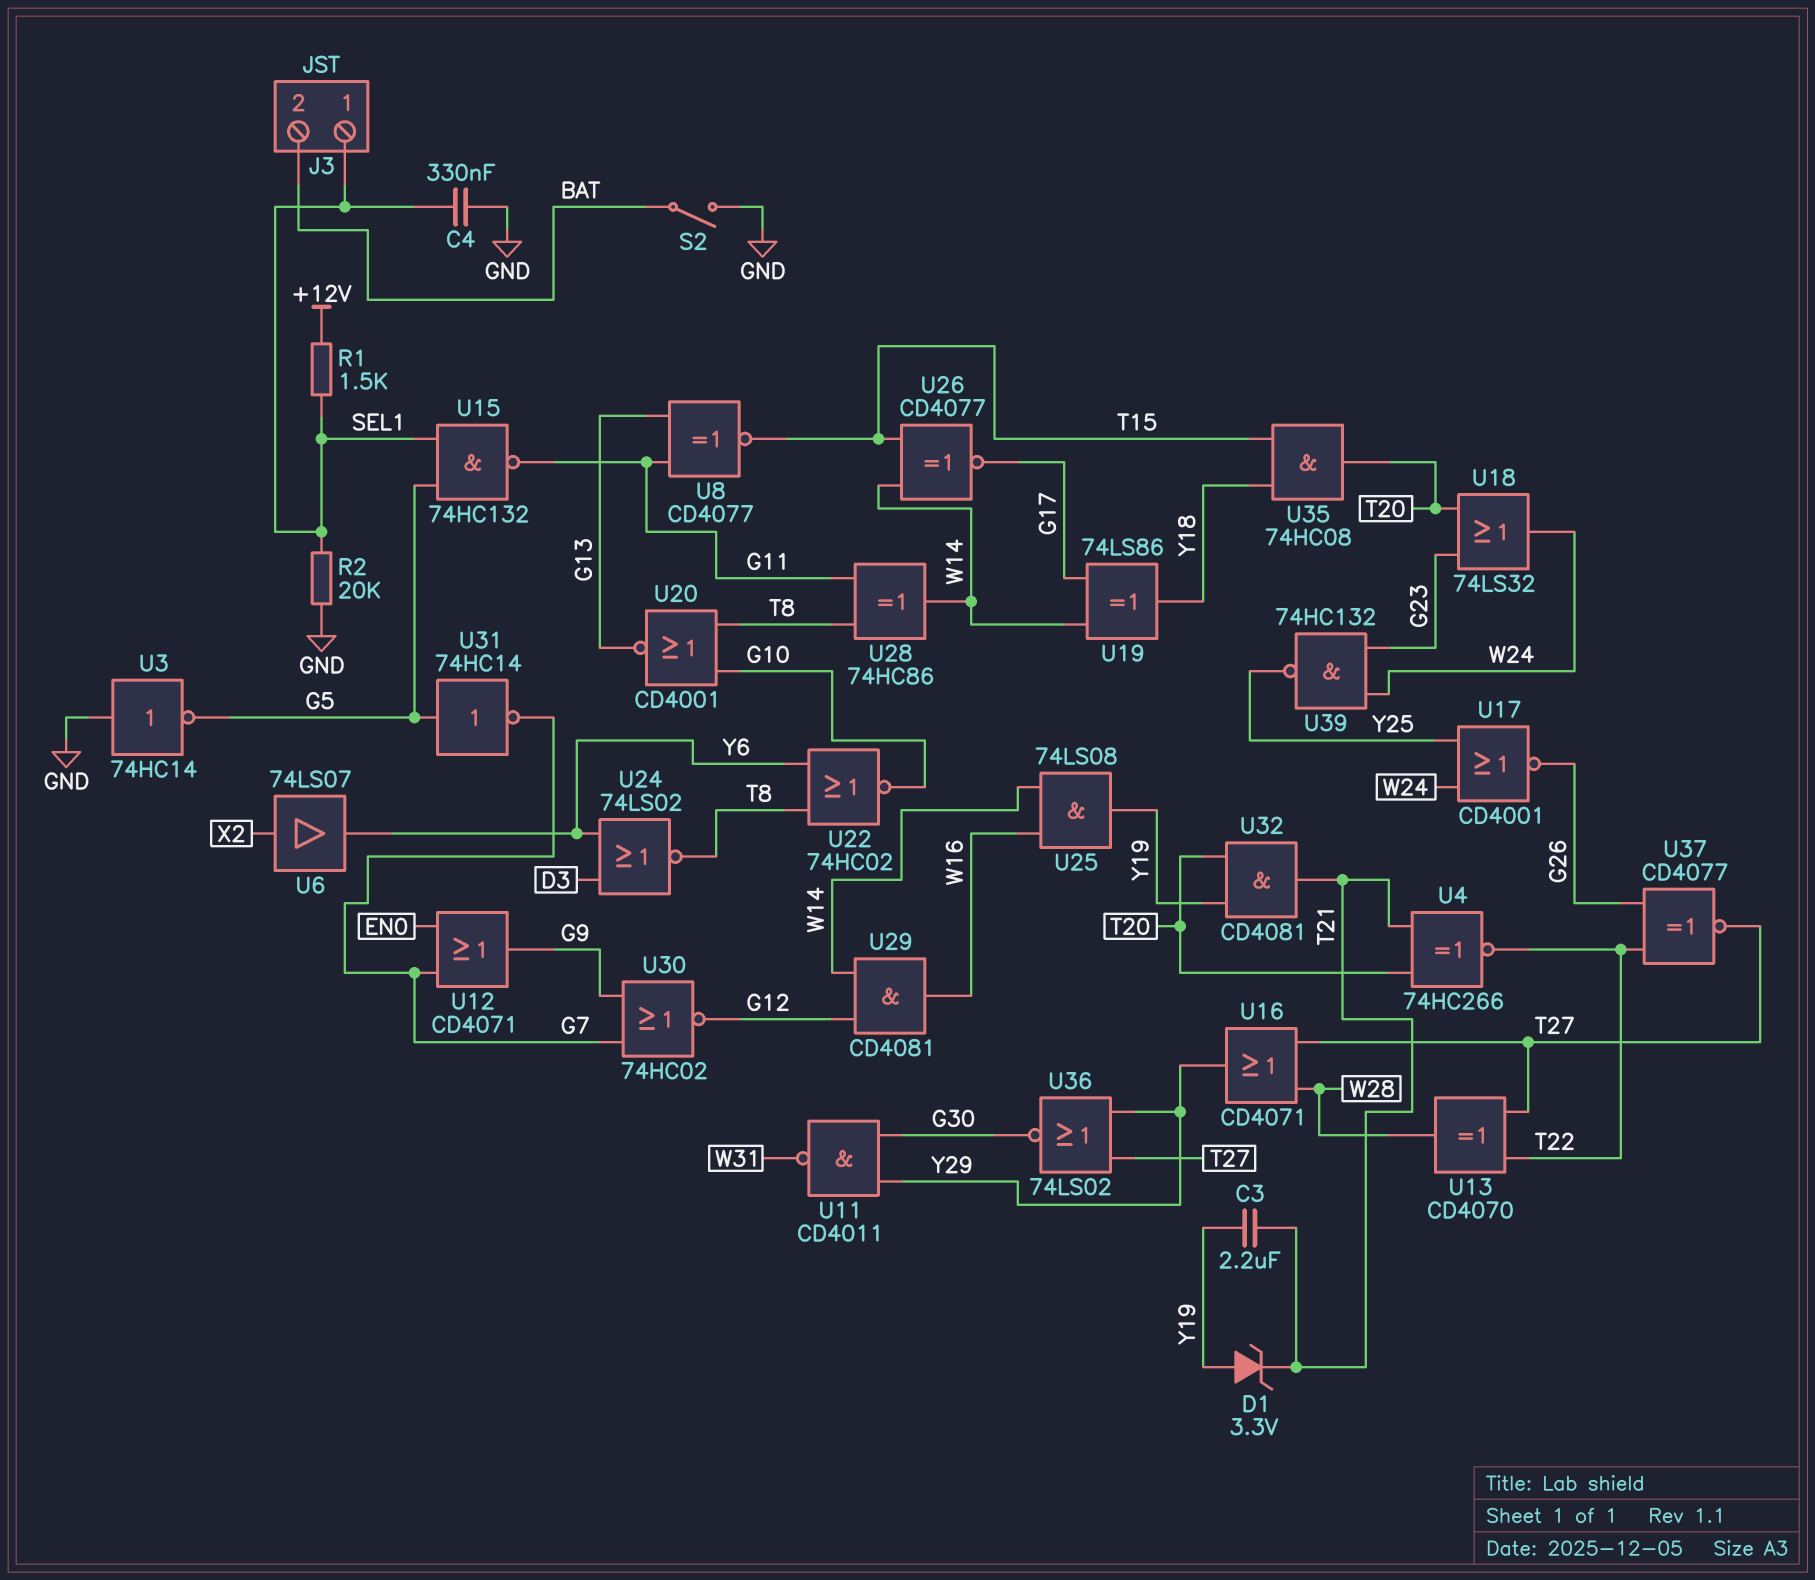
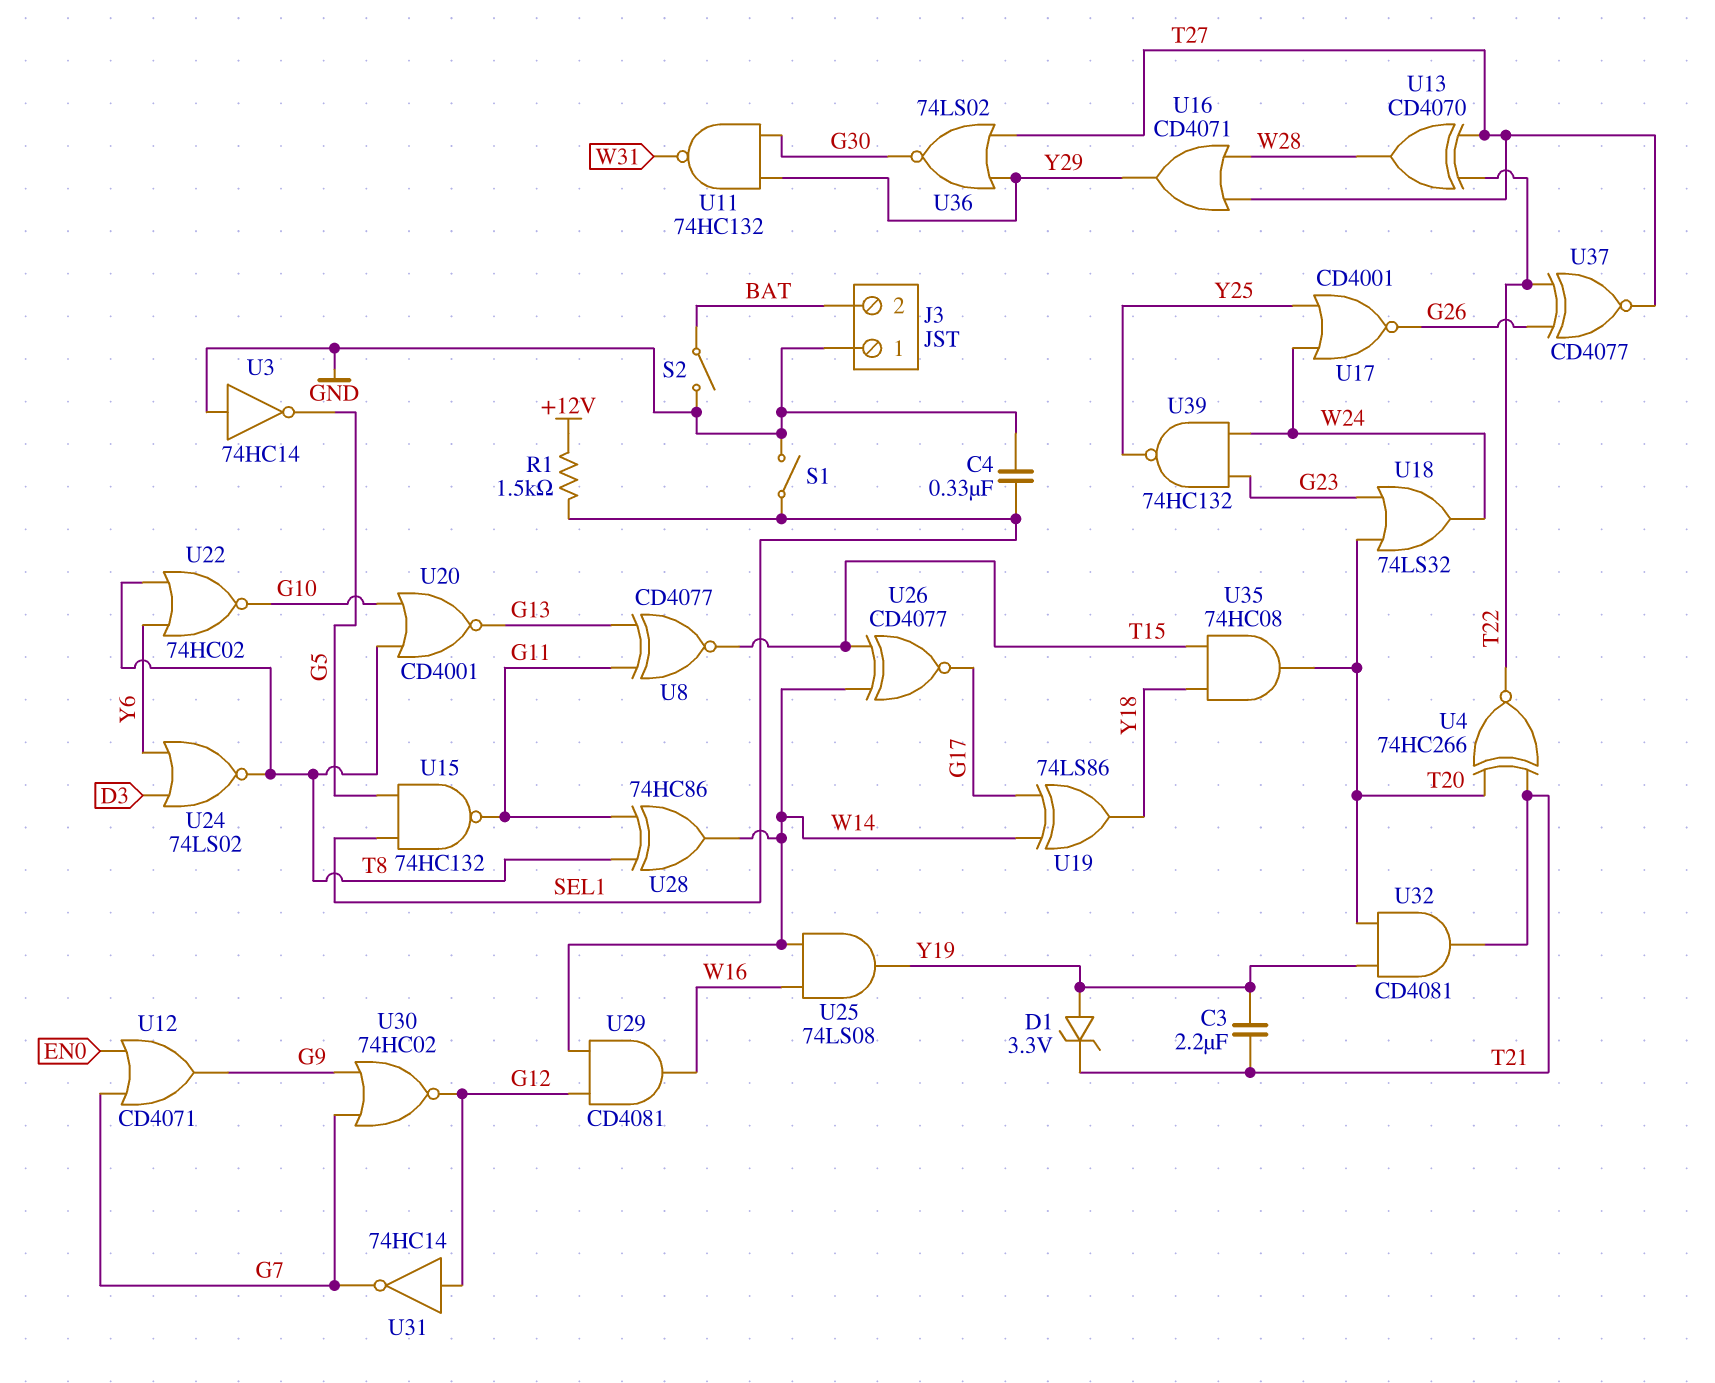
J3 pin 1: SEL1 -> GND
R2: 20k (GND, SEL1) -> none
S1: none -> switch (GND, SEL1)
U6: buffer 74LS07 (in X2, out Y6) -> none
U11: NAND CD4011 (in G30, in Y29, out W31) -> NAND 74HC132 (in G30, in Y29, out W31)
U31: NOT 74HC14 (in G5, out G7) -> NOT 74HC14 (in G12, out G7)

